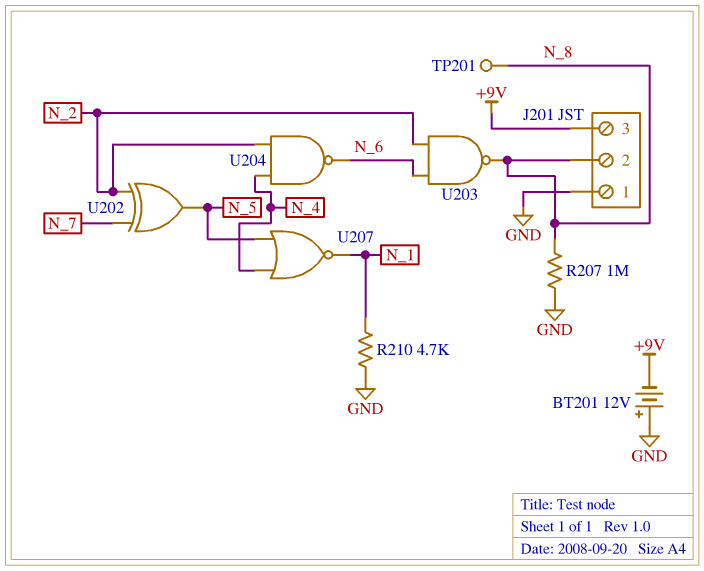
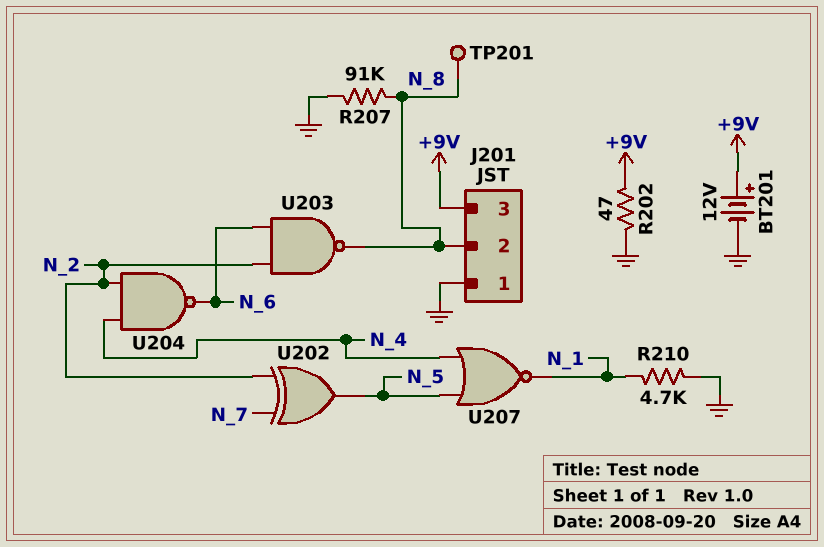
BT201: 12V (plus GND, minus +9V) -> 12V (plus +9V, minus GND)
R202: none -> 47 (+9V, GND)
R207: 1M (GND, N_8) -> 91k (GND, N_8)

